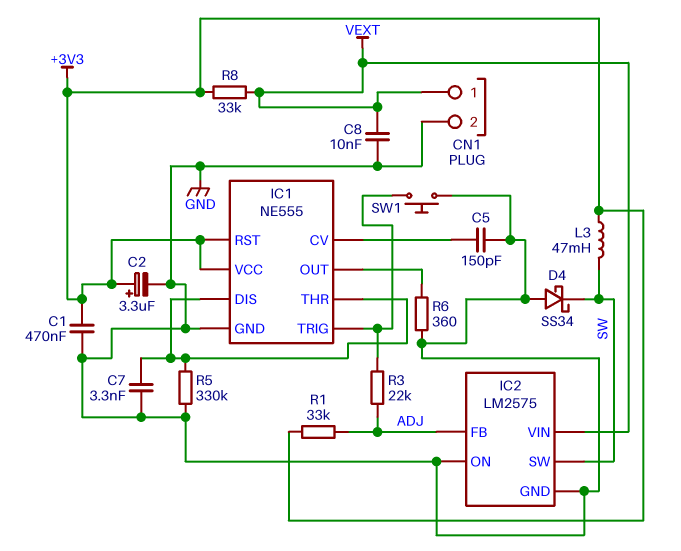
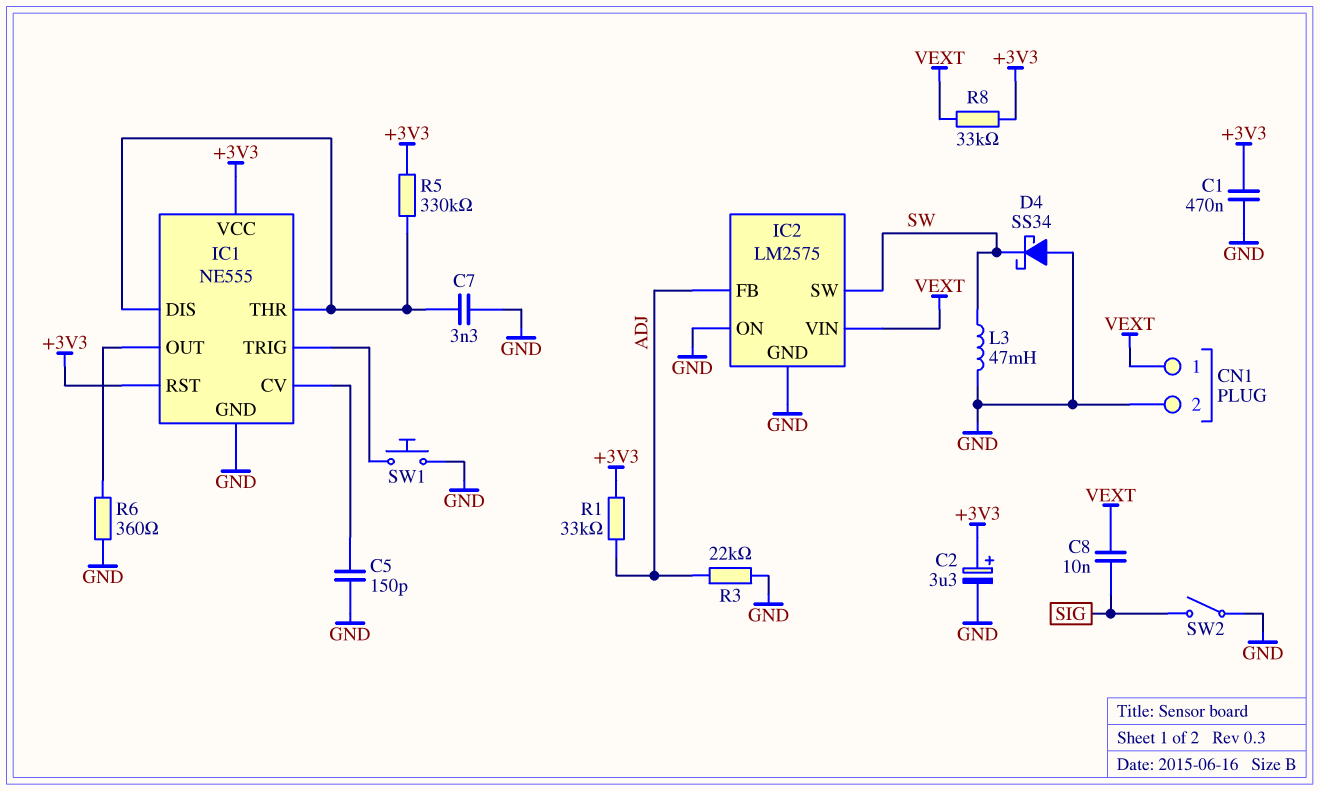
C8: 10nF (GND, VEXT) -> 10nF (SIG, VEXT)
L3: 47mH (+3V3, SW) -> 47mH (GND, SW)
R3: 22k (ADJ, IC1/TRIG) -> 22k (ADJ, GND)
R5: 330k (GND, IC1/DIS) -> 330k (+3V3, IC1/DIS)
SW2: none -> switch (GND, SIG)

